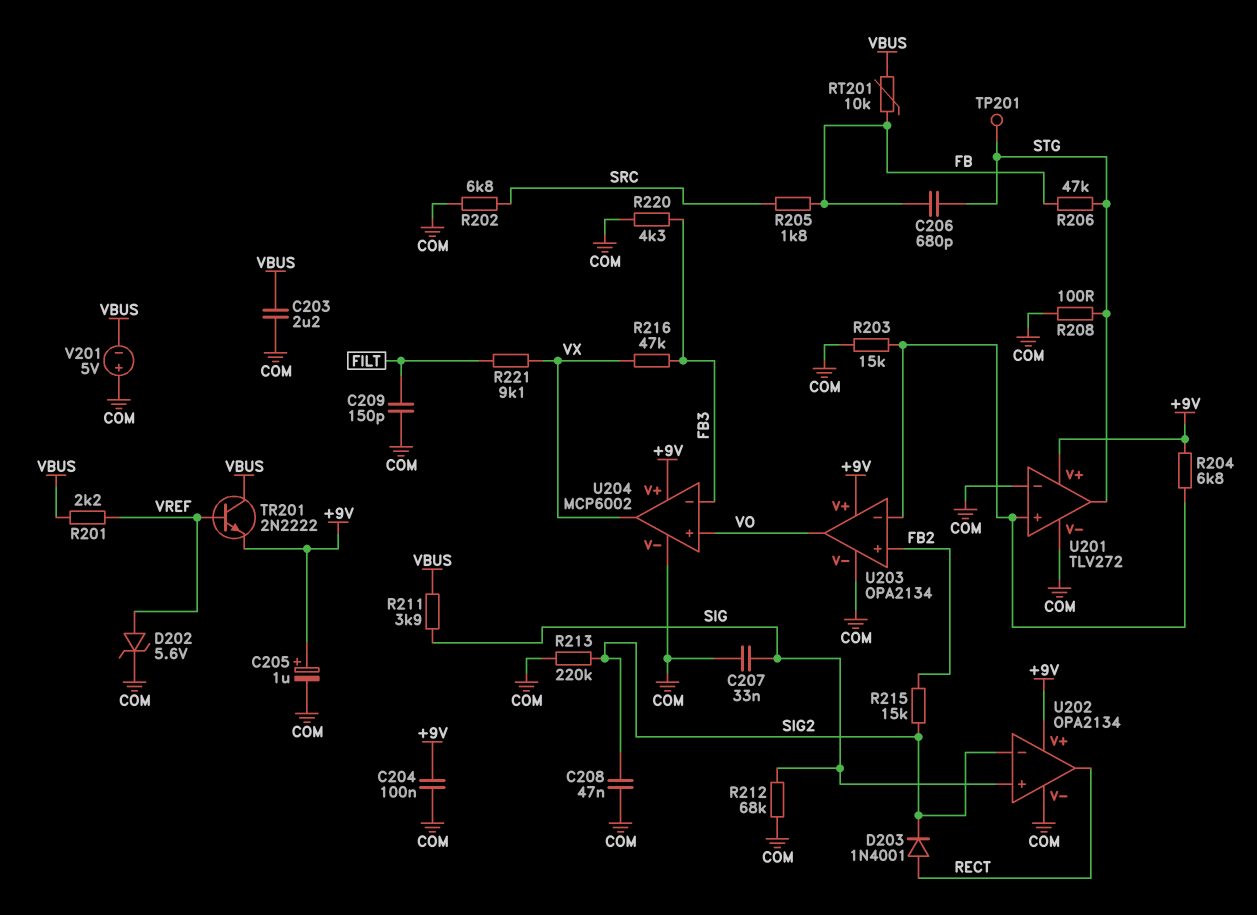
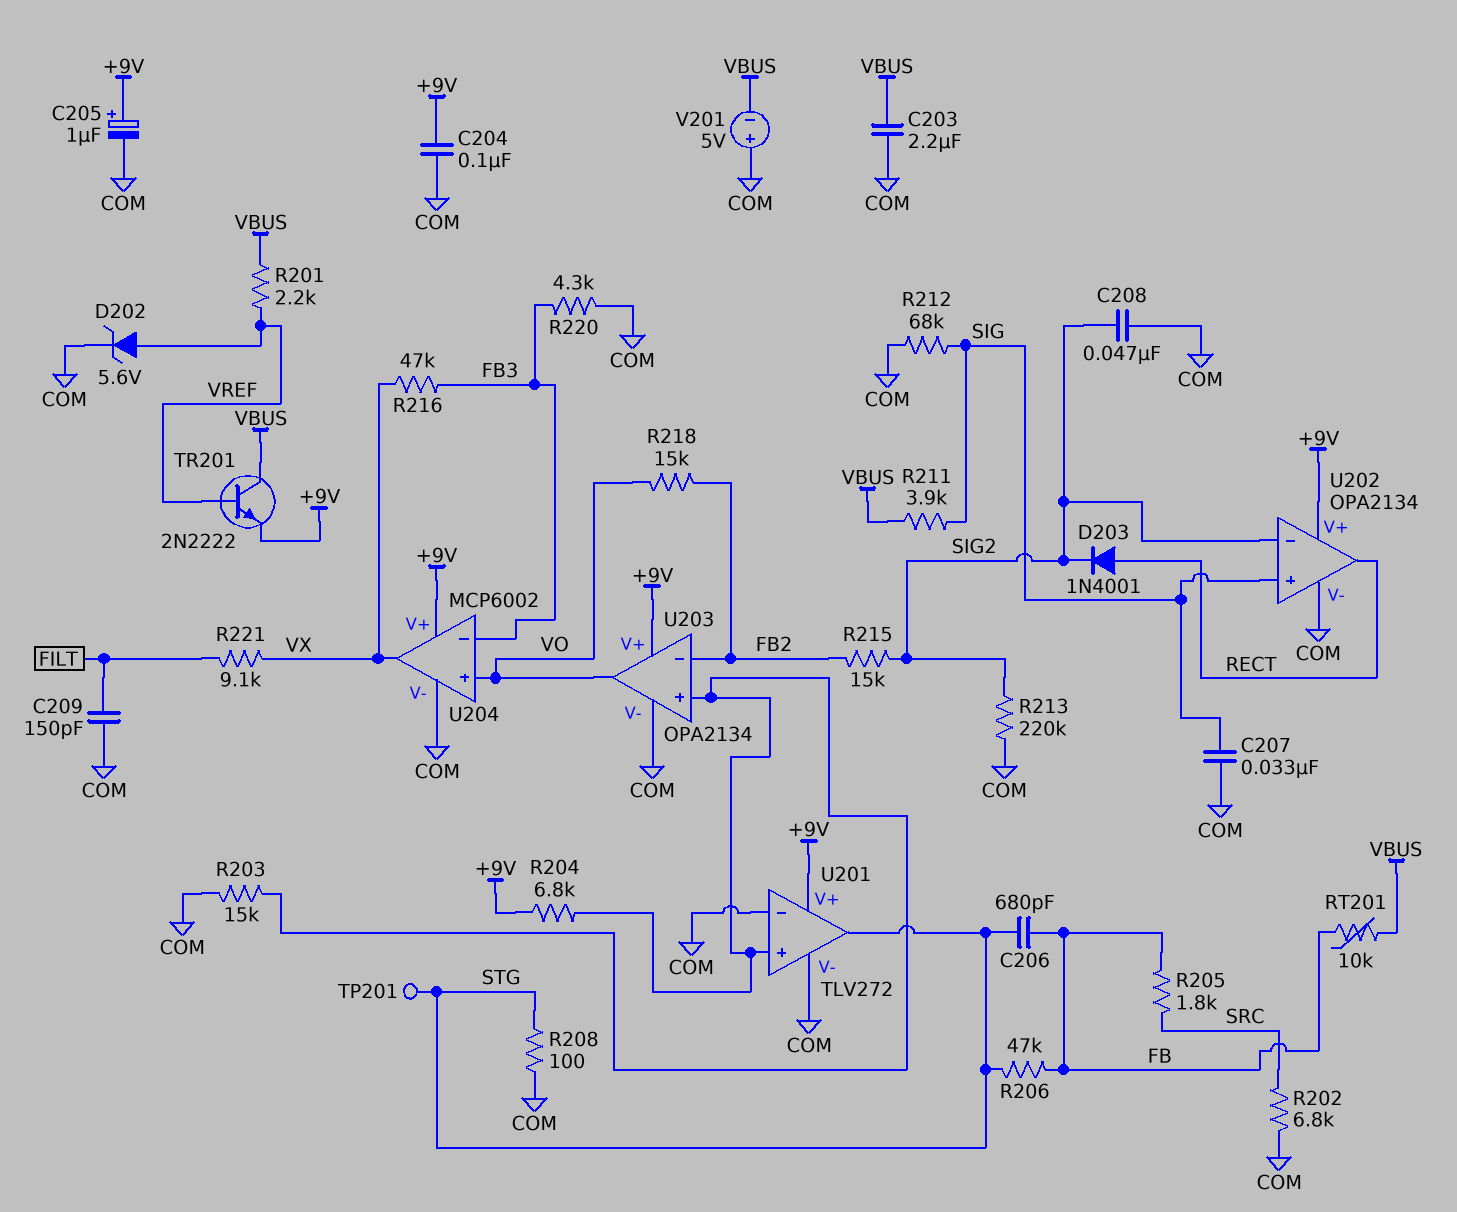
R218: none -> 15k (FB2, VO)
U203 pin in+: FB2 -> U201/in+
U203 pin in-: U201/in+ -> FB2

